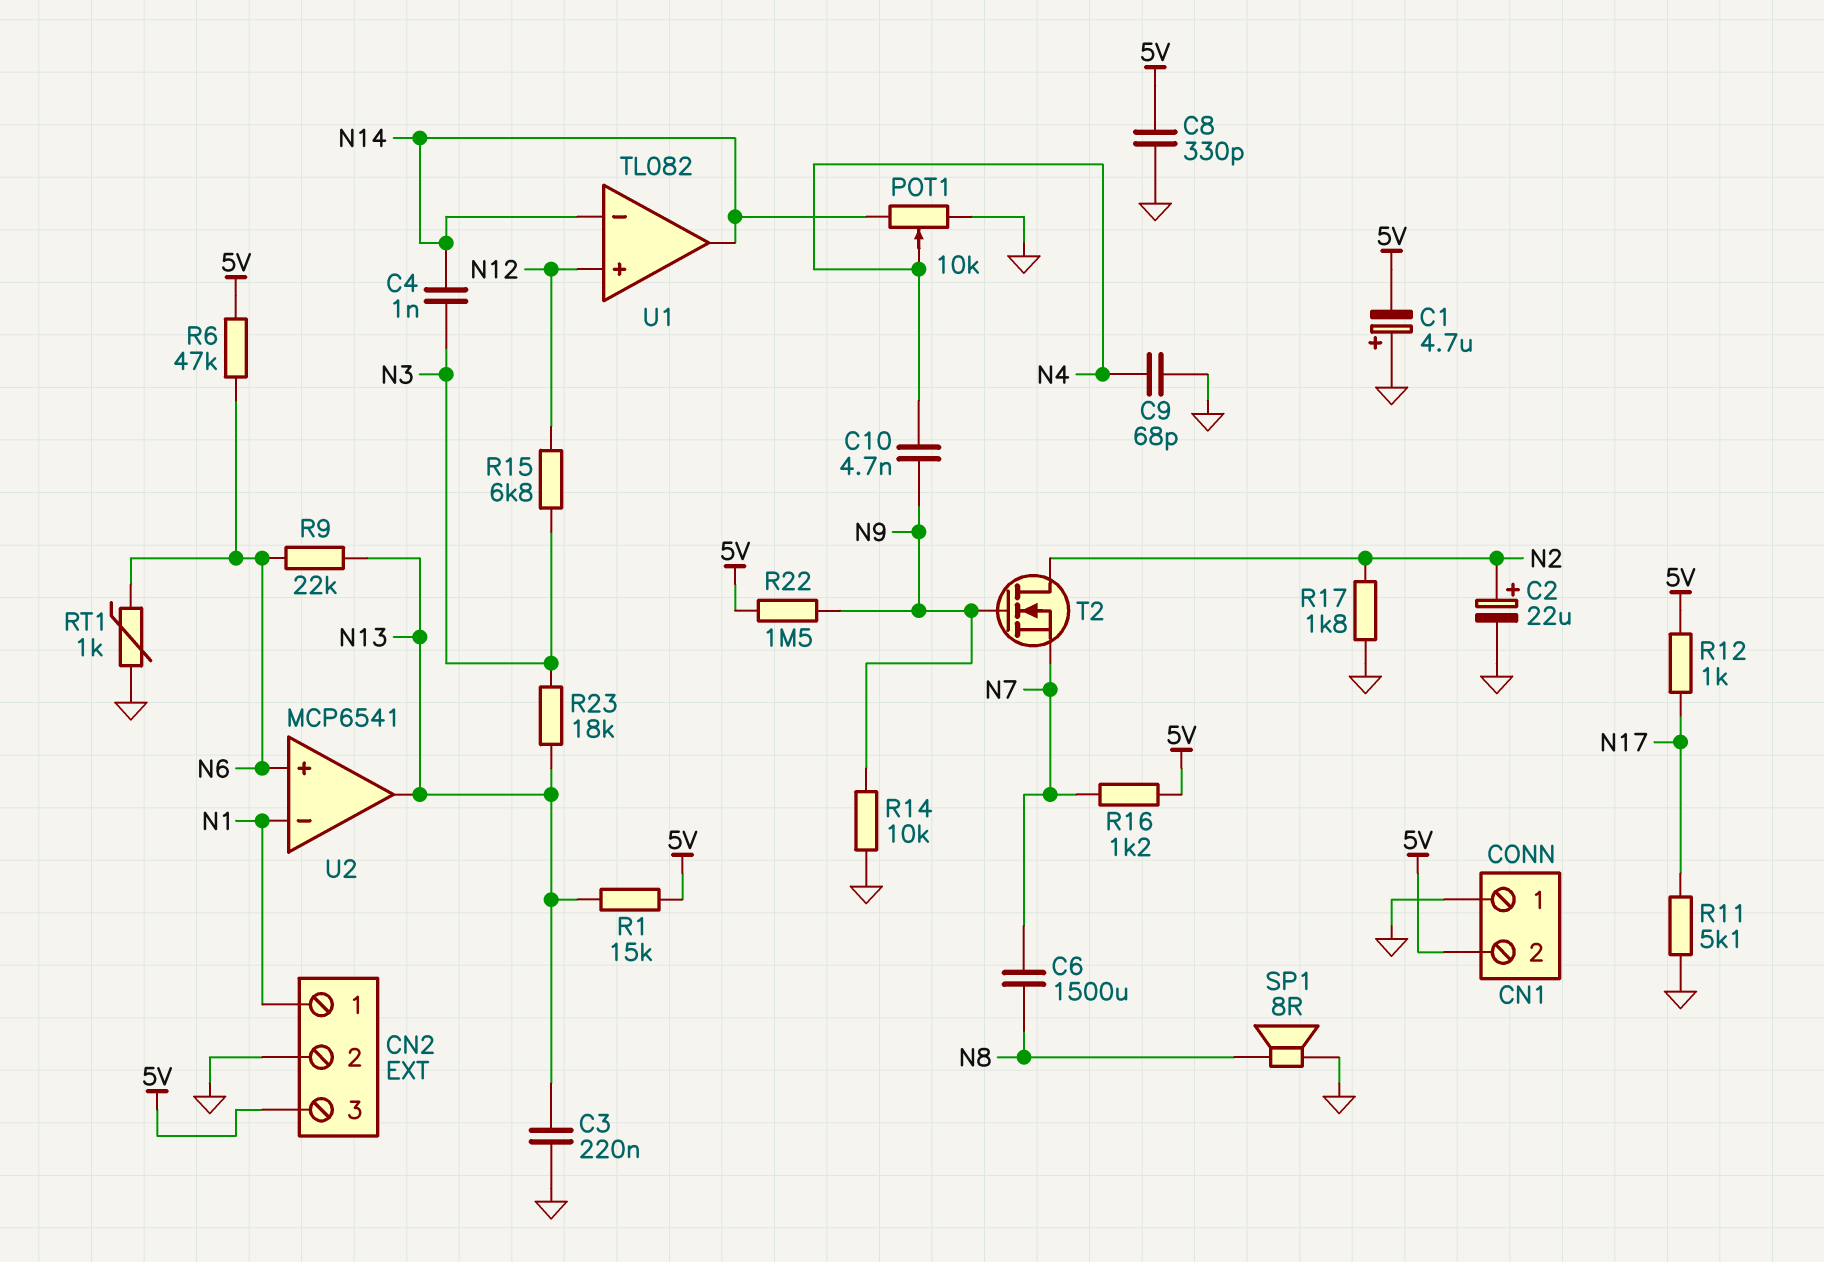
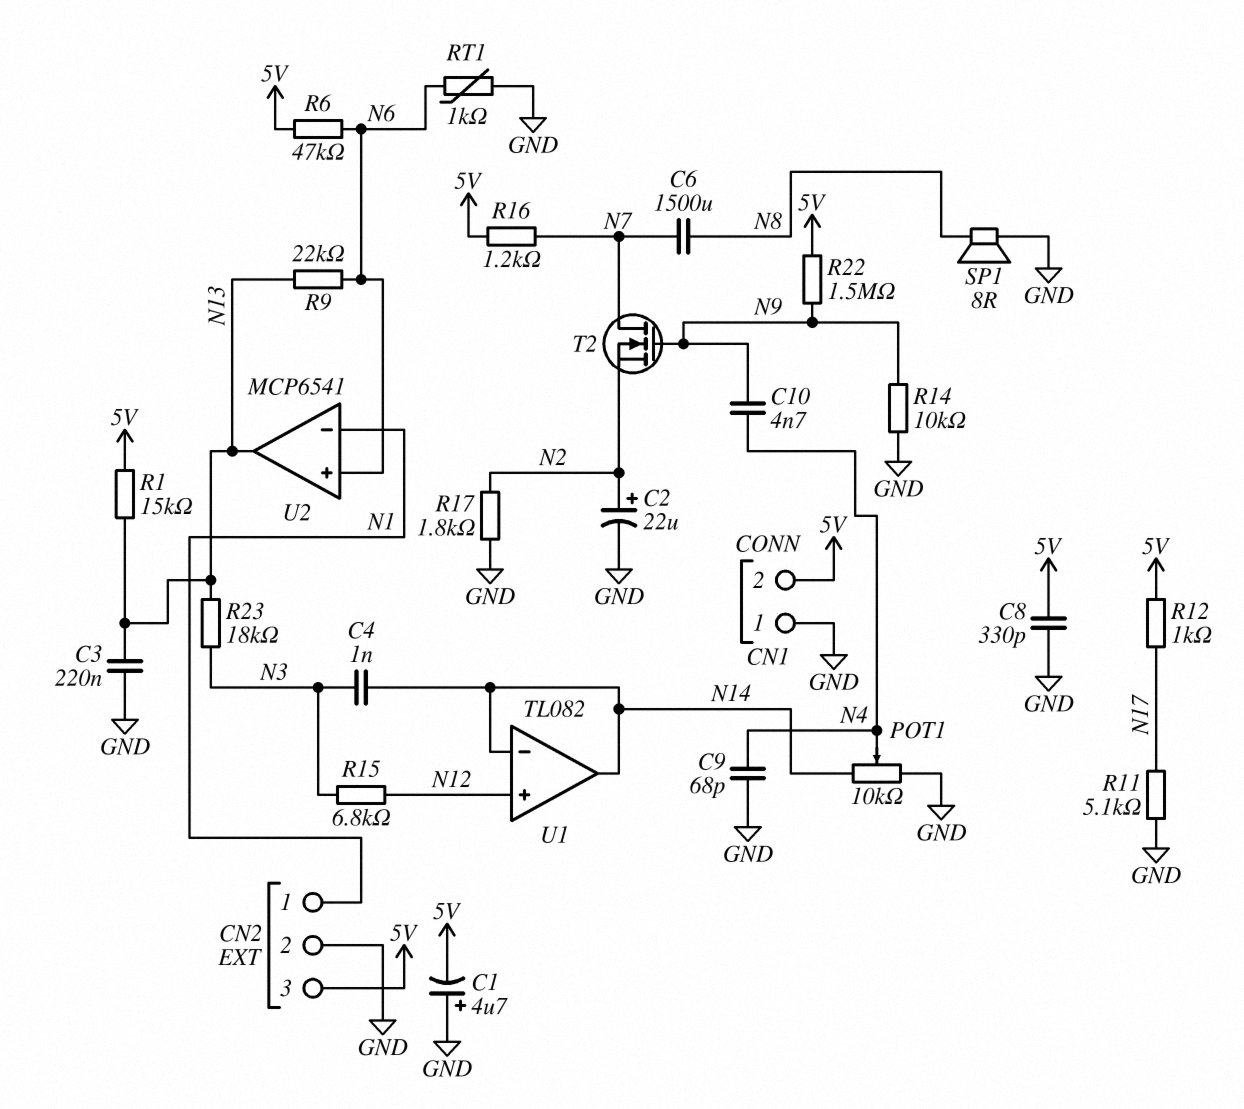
T2: NMOS (G N9, D N2, S N7) -> NMOS (G N9, D N7, S N2)

